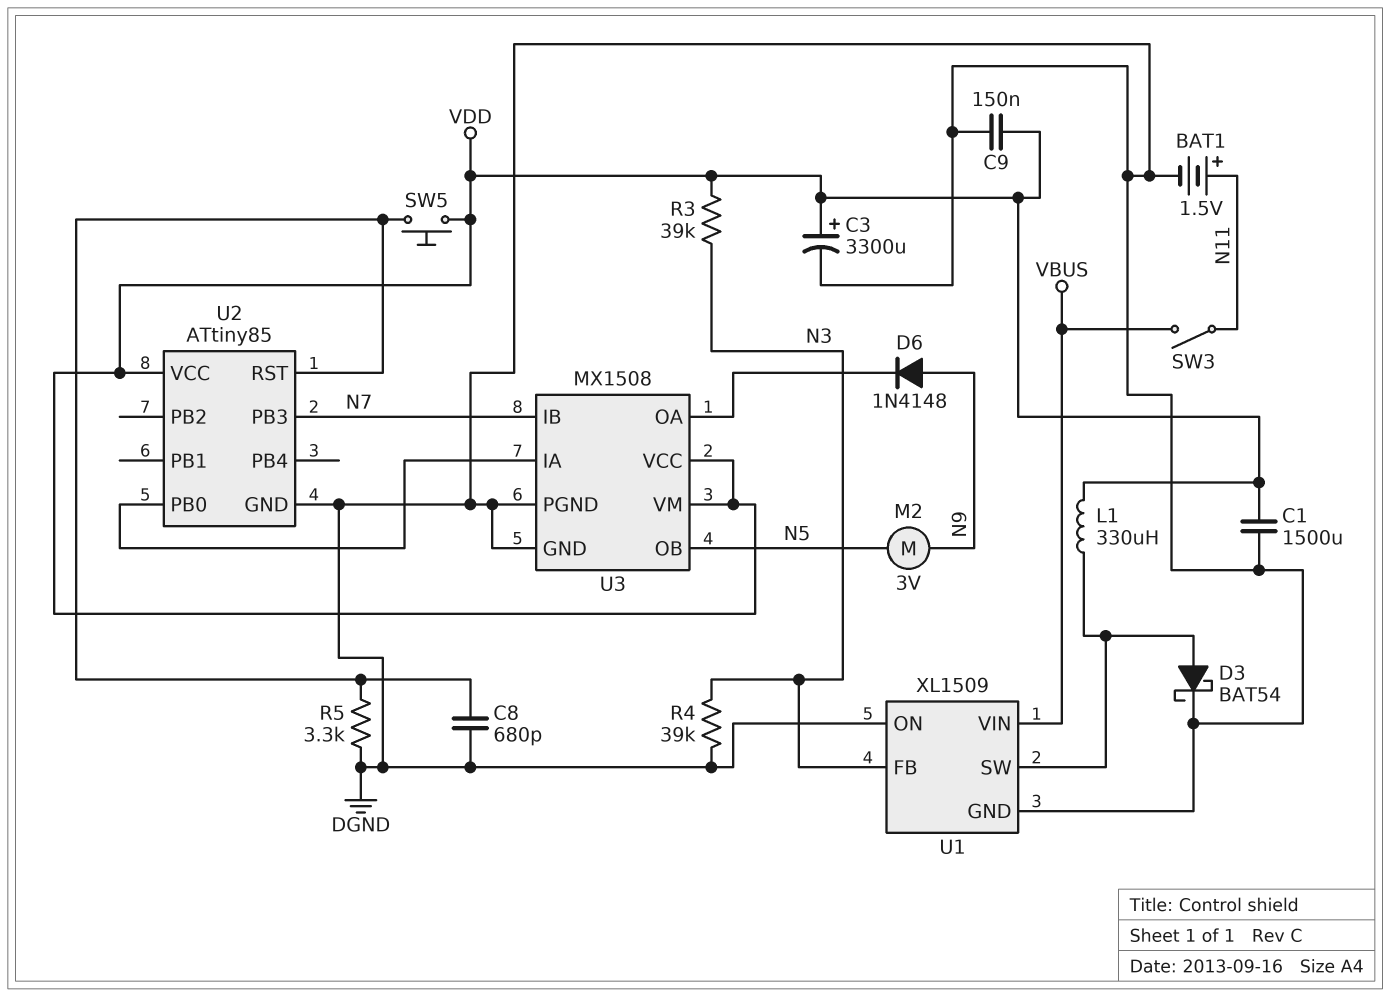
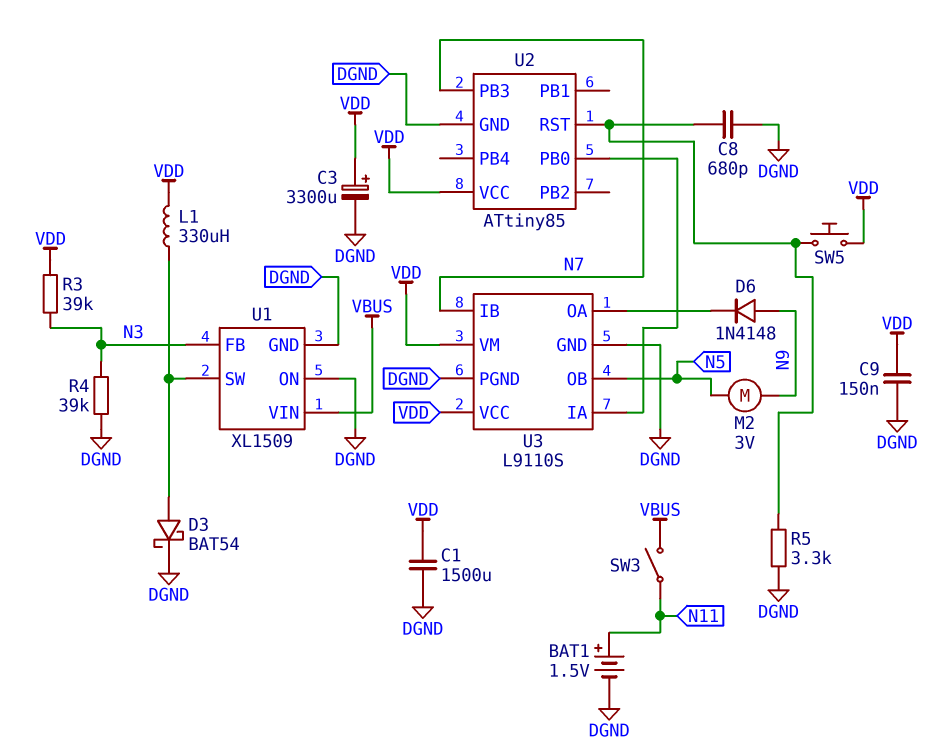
U3: MX1508 -> L9110S

